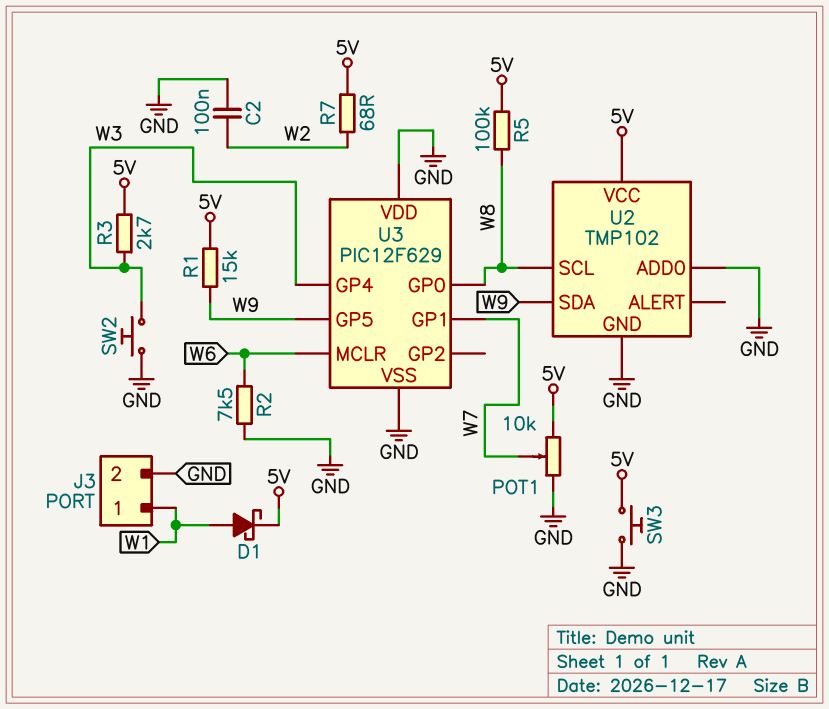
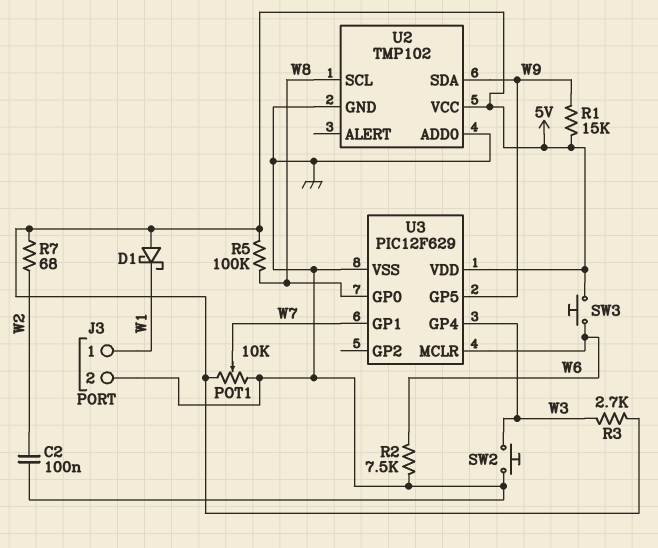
D1: schottky (A W1, K 5V) -> schottky (A 5V, K W1)
SW3: button (5V, GND) -> button (5V, W6)
U3 pin VDD: GND -> 5V

